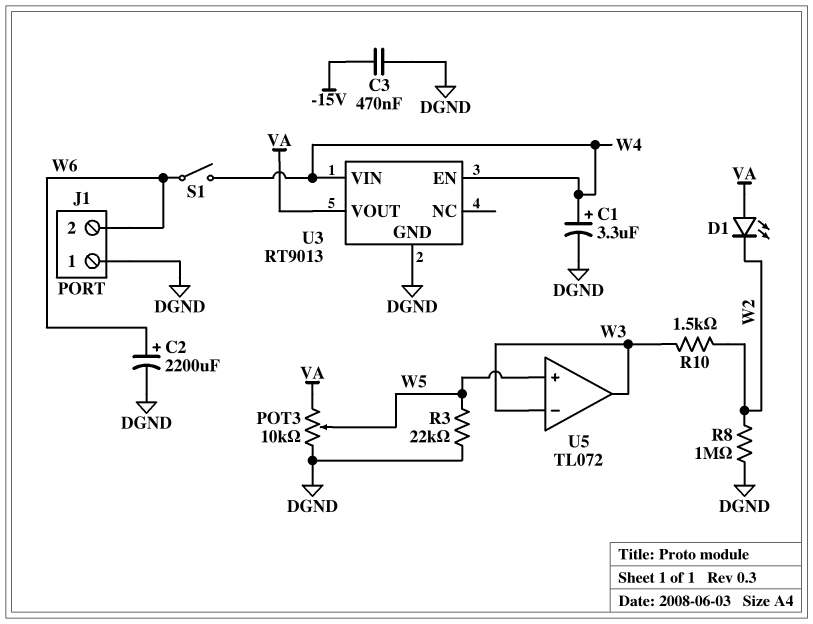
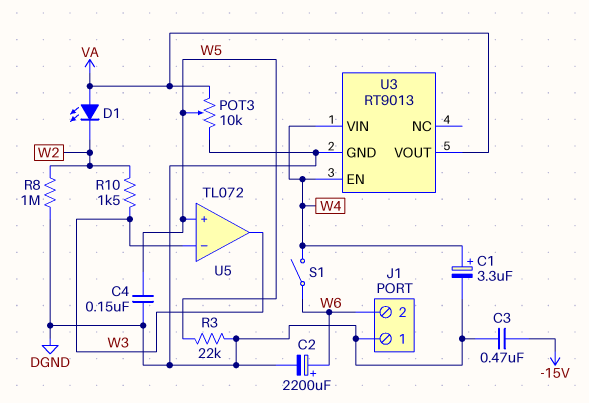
C4: none -> 150nF (DGND, W5)

